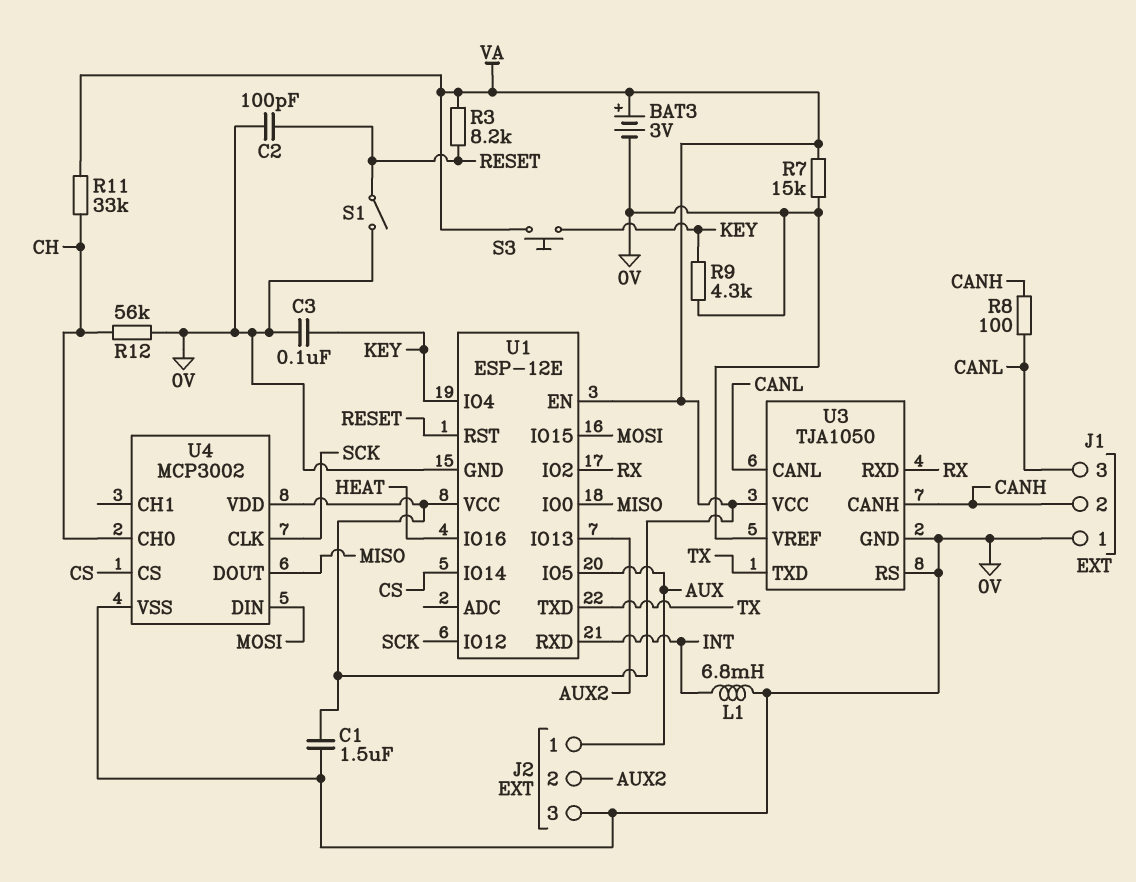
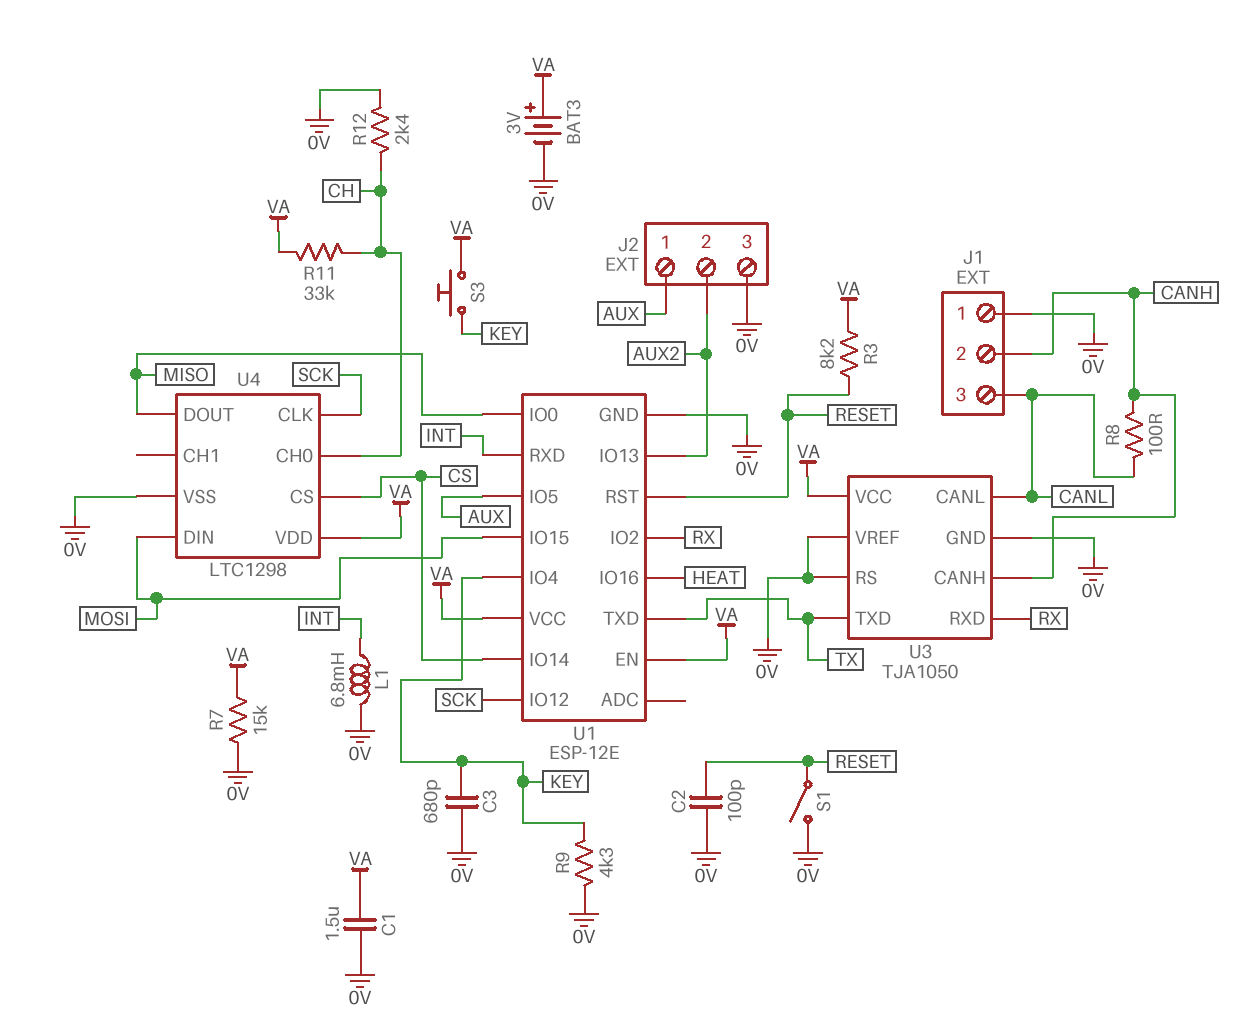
C3: 100nF (0V, KEY) -> 680pF (0V, KEY)
R12: 56k (0V, CH) -> 2.4k (0V, CH)
U4: MCP3002 -> LTC1298

